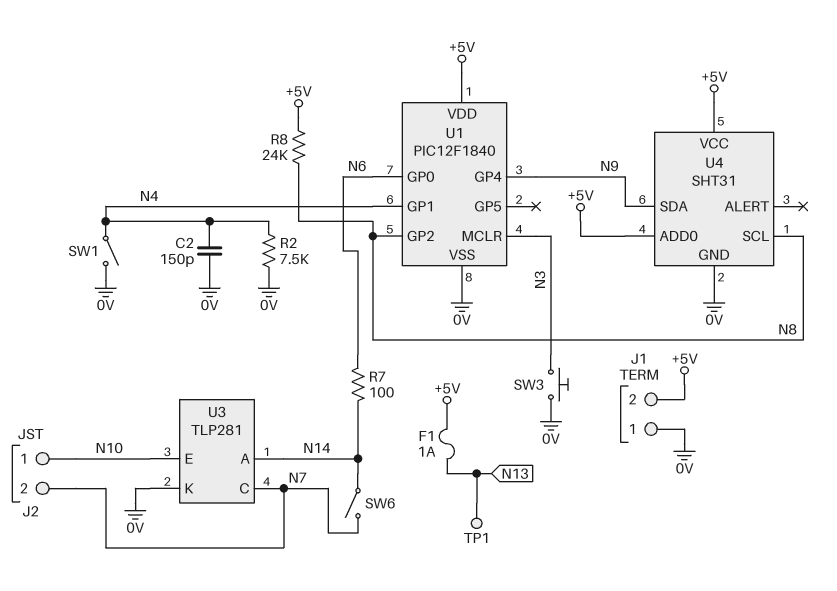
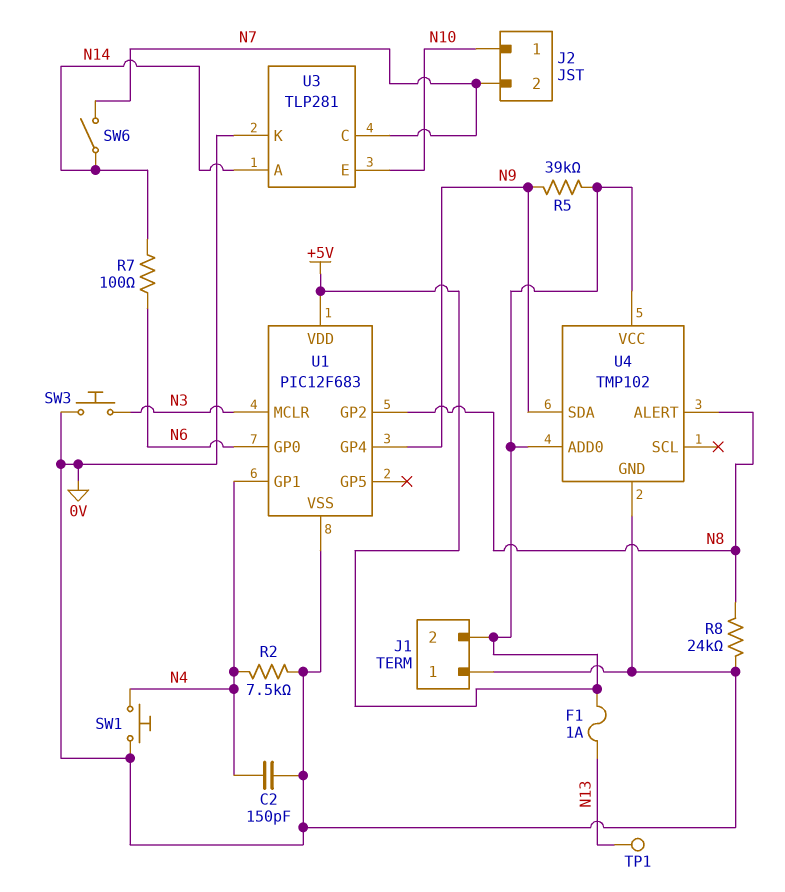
R5: none -> 39k (+5V, N9)
R8: 24k (+5V, N8) -> 24k (0V, N8)
SW1: switch (0V, N4) -> button (0V, N4)
U1: PIC12F1840 -> PIC12F683
U4: SHT31 -> TMP102
U4 pin ALERT: none -> N8
U4 pin SCL: N8 -> none

